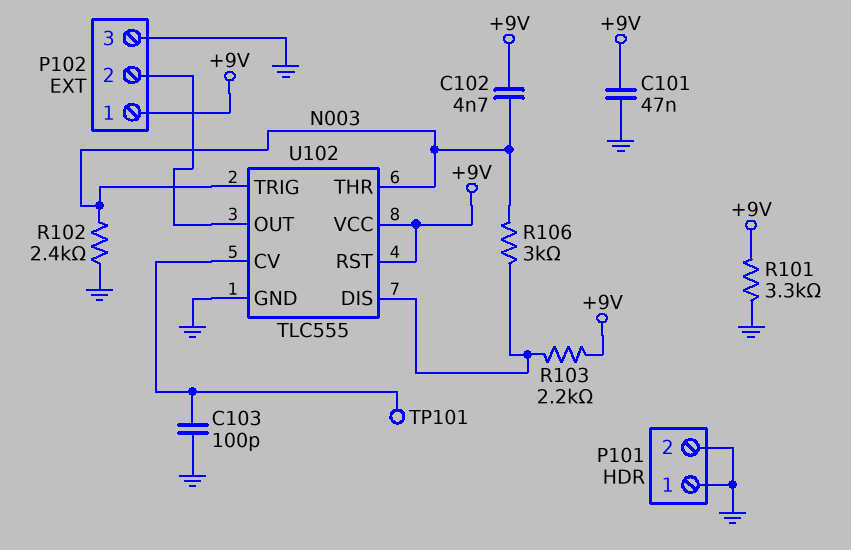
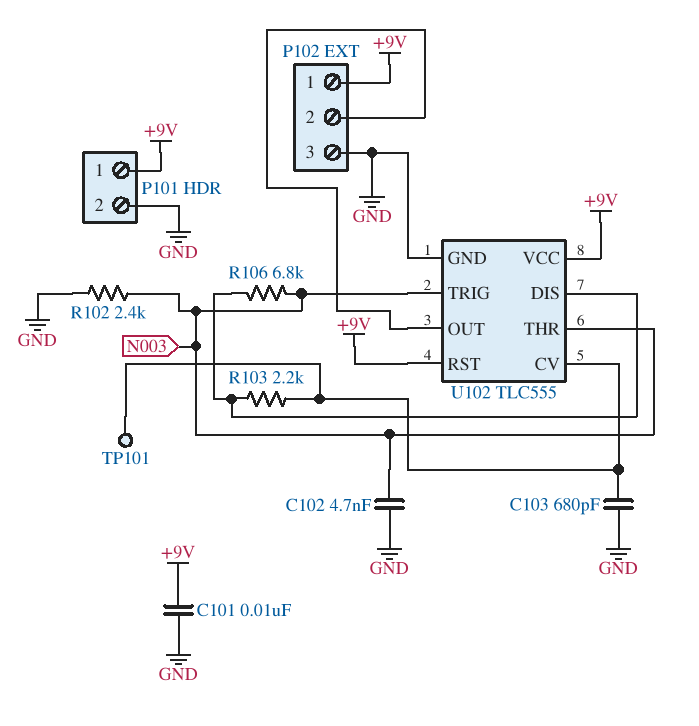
C101: 47nF (+9V, GND) -> 10nF (+9V, GND)
C102: 4.7nF (+9V, N003) -> 4.7nF (GND, N003)
C103: 100pF (GND, U102/CV) -> 680pF (GND, U102/CV)
P101 pin 1: GND -> +9V
R101: 3.3k (+9V, GND) -> none
R103: 2.2k (+9V, U102/DIS) -> 2.2k (U102/CV, U102/DIS)
R106: 3k (N003, U102/DIS) -> 6.8k (N003, U102/DIS)

